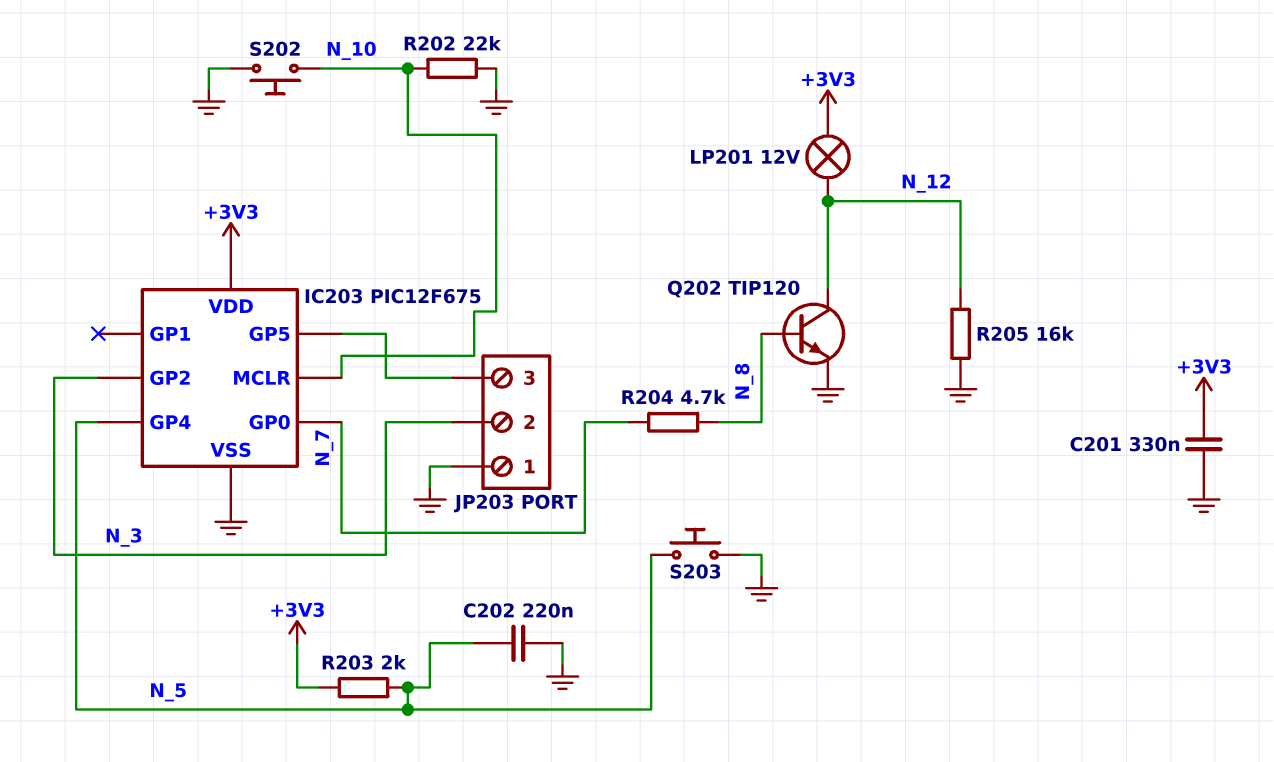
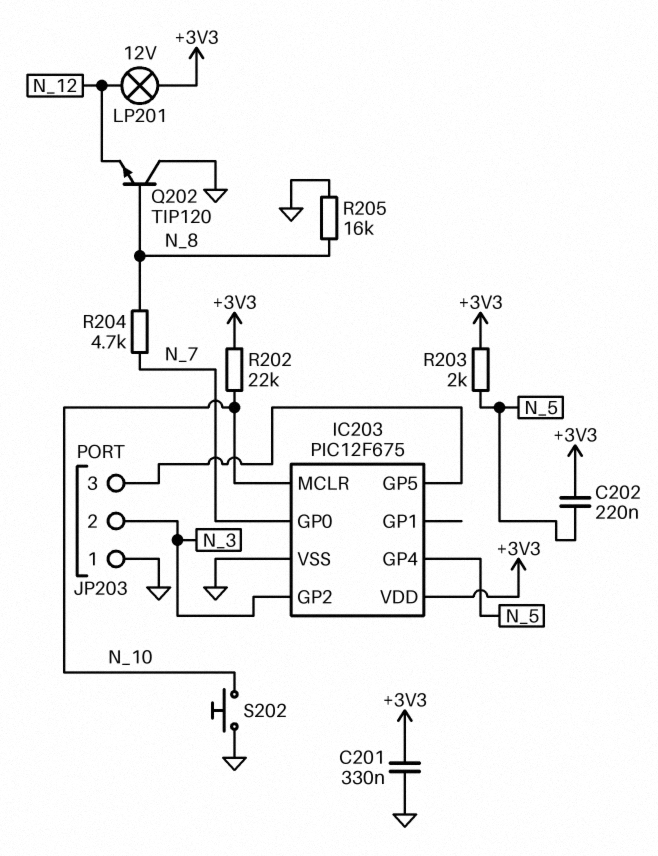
C202: 220nF (GND, N_5) -> 220nF (+3V3, N_5)
Q202: NPN TIP120 (B N_8, C N_12, E GND) -> NPN TIP120 (B N_8, C GND, E N_12)
R202: 22k (GND, N_10) -> 22k (+3V3, N_10)
R205: 16k (GND, N_12) -> 16k (GND, N_8)
S203: button (GND, N_5) -> none

